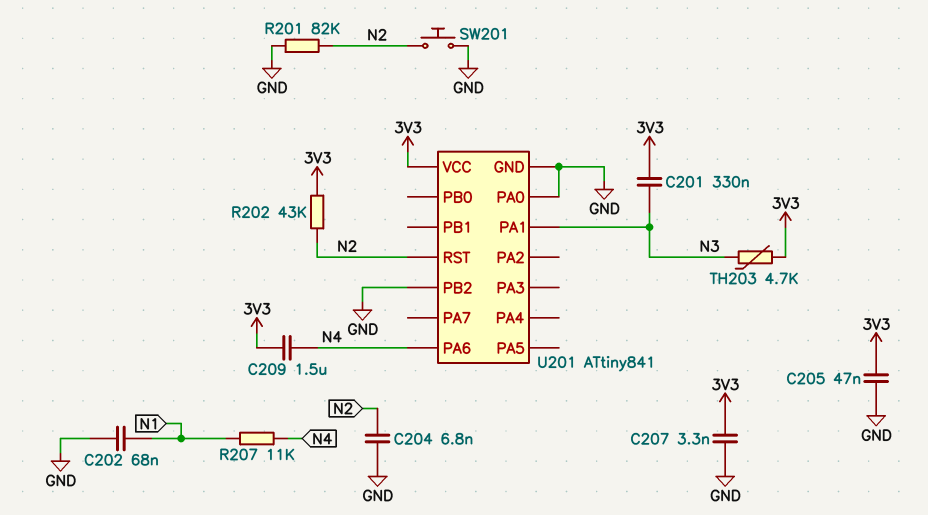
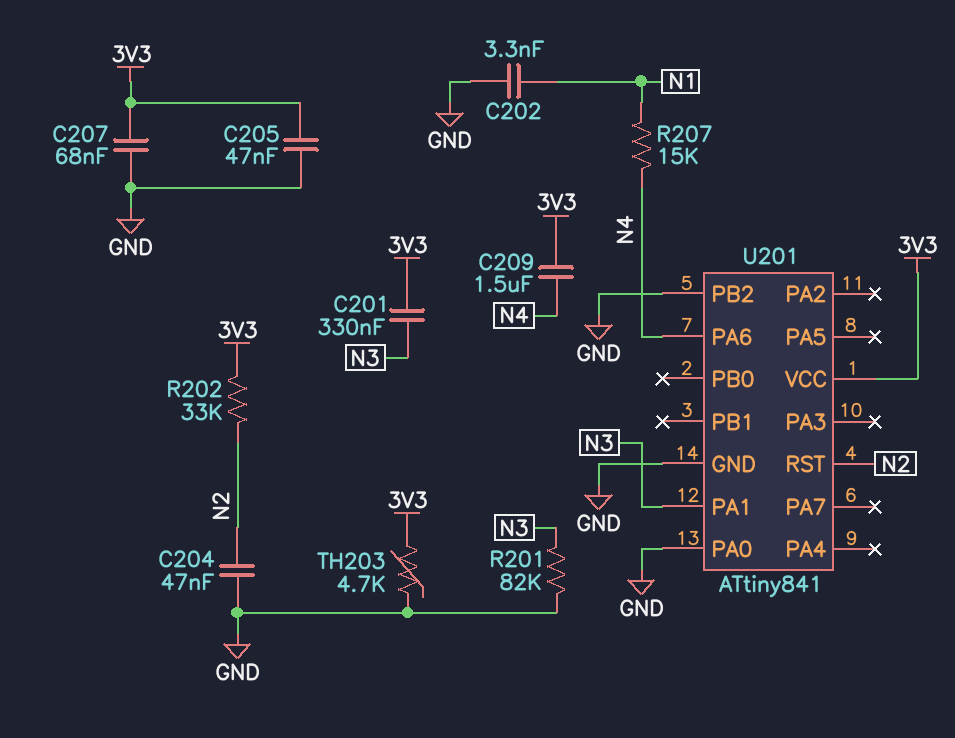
C202: 68nF (GND, N1) -> 3.3nF (GND, N1)
C204: 6.8nF (GND, N2) -> 47nF (GND, N2)
C207: 3.3nF (3V3, GND) -> 68nF (3V3, GND)
R201: 82k (GND, N2) -> 82k (GND, N3)
R202: 43k (3V3, N2) -> 33k (3V3, N2)
R207: 11k (N1, N4) -> 15k (N1, N4)
SW201: button (GND, N2) -> none
TH203: 4.7k (3V3, N3) -> 4.7k (3V3, GND)

